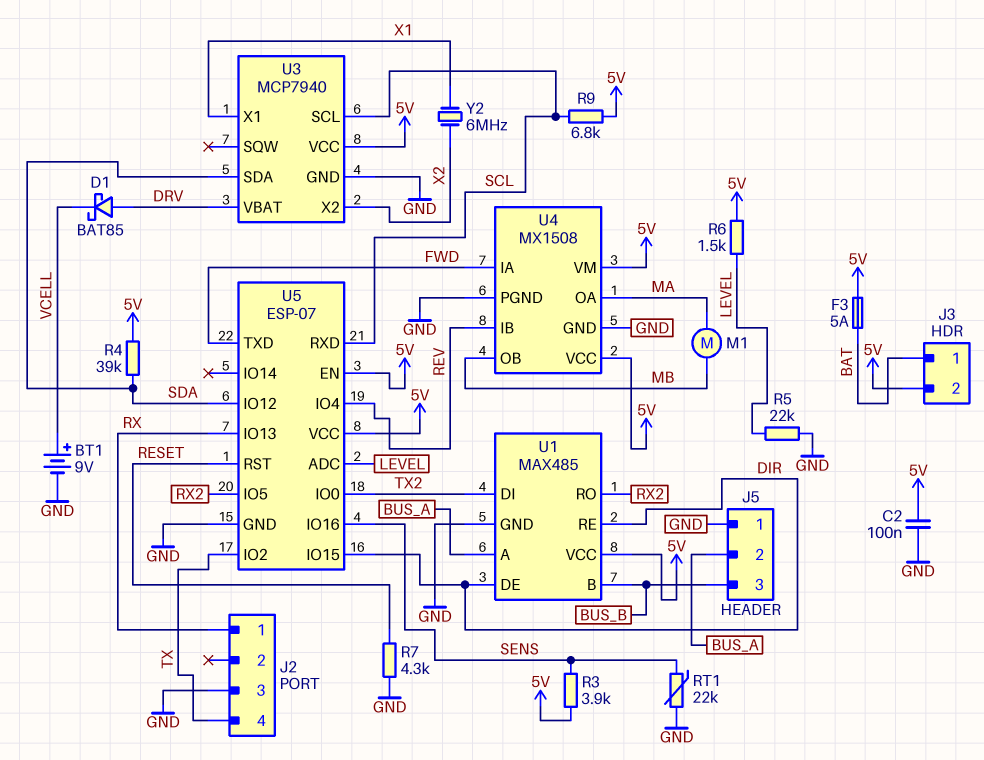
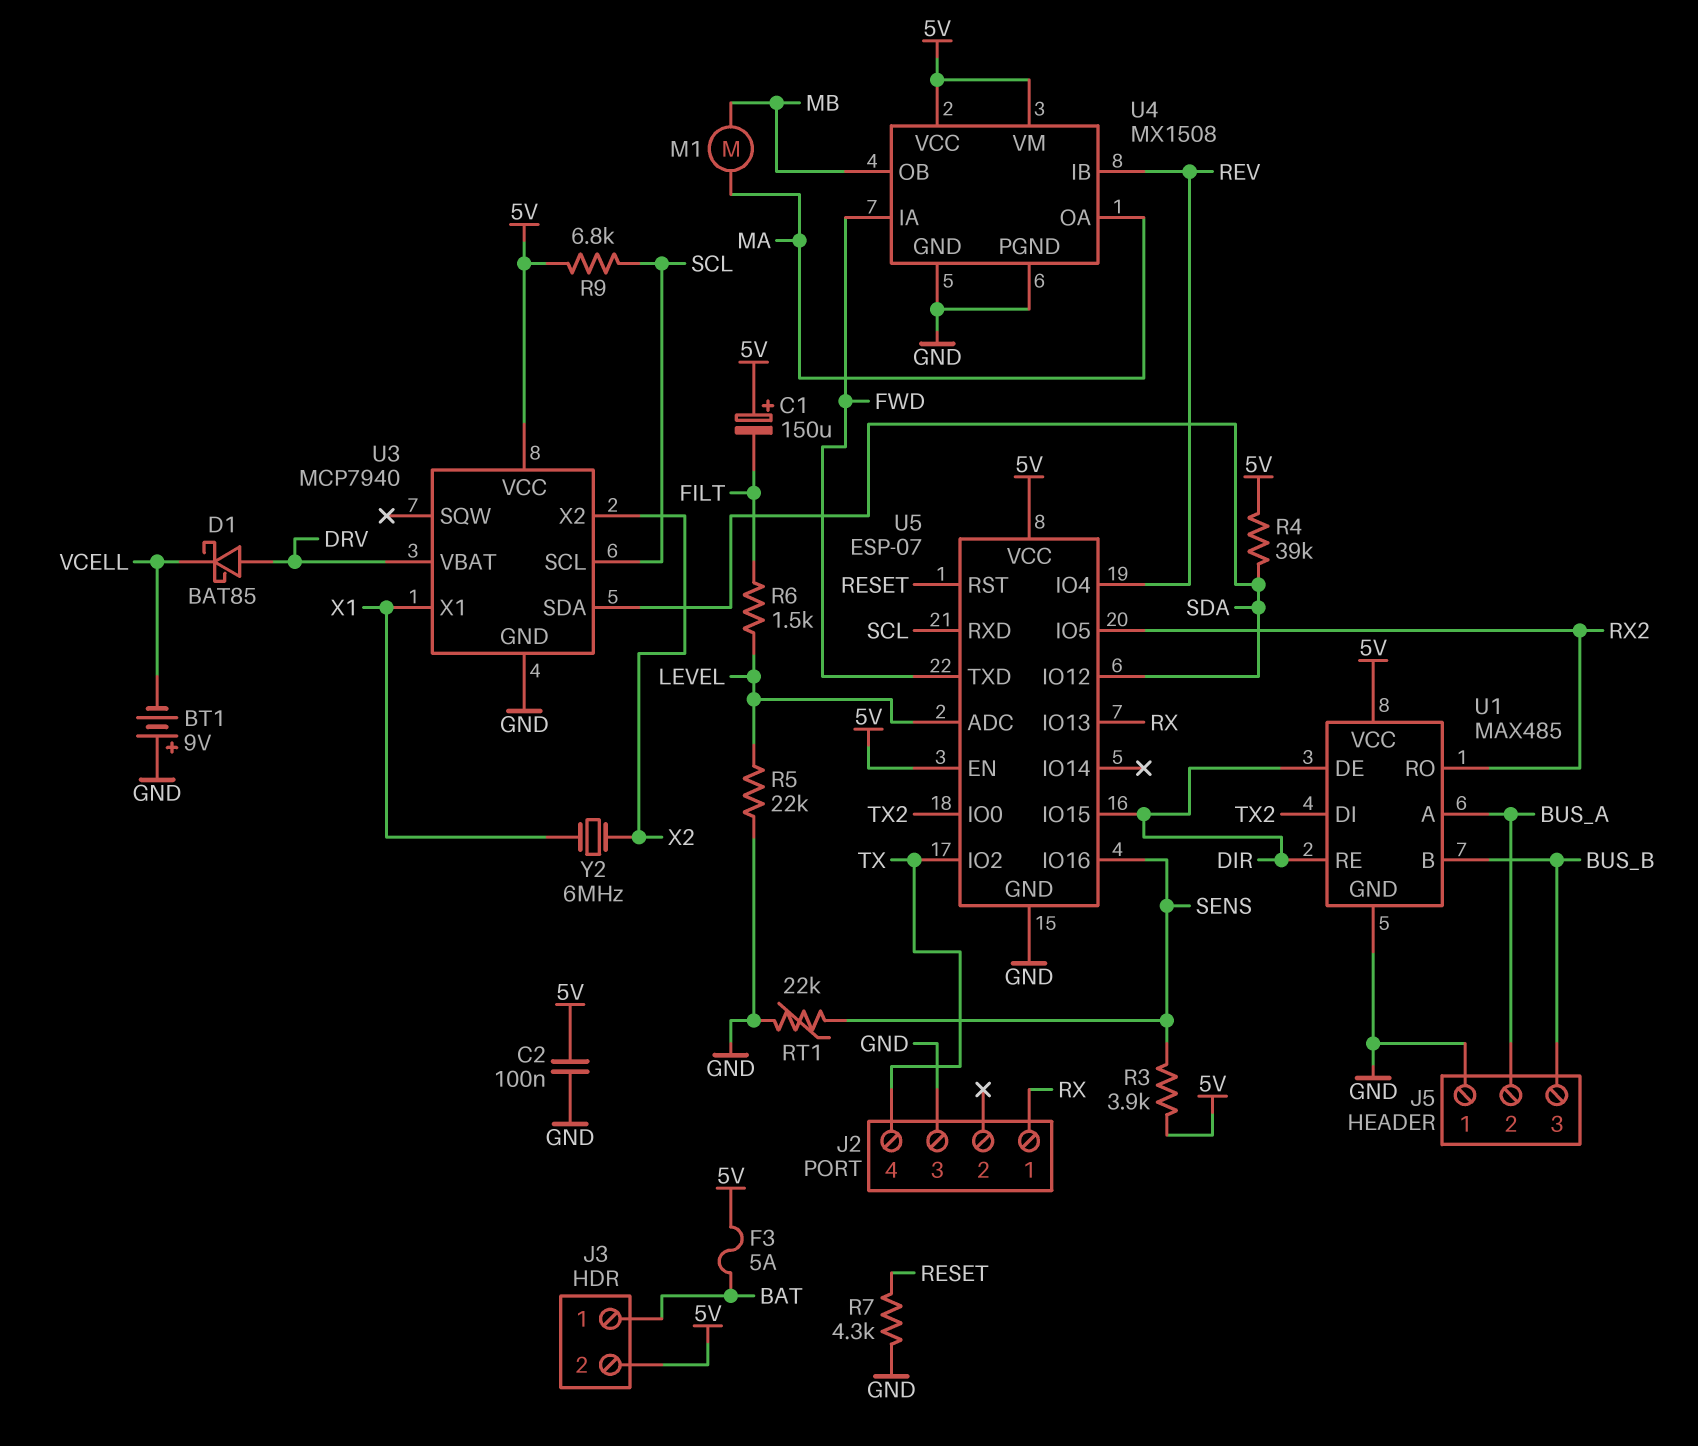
BT1: 9V (plus VCELL, minus GND) -> 9V (plus GND, minus VCELL)
C1: none -> 150uF (plus 5V, minus FILT)
R6: 1.5k (5V, LEVEL) -> 1.5k (FILT, LEVEL)

